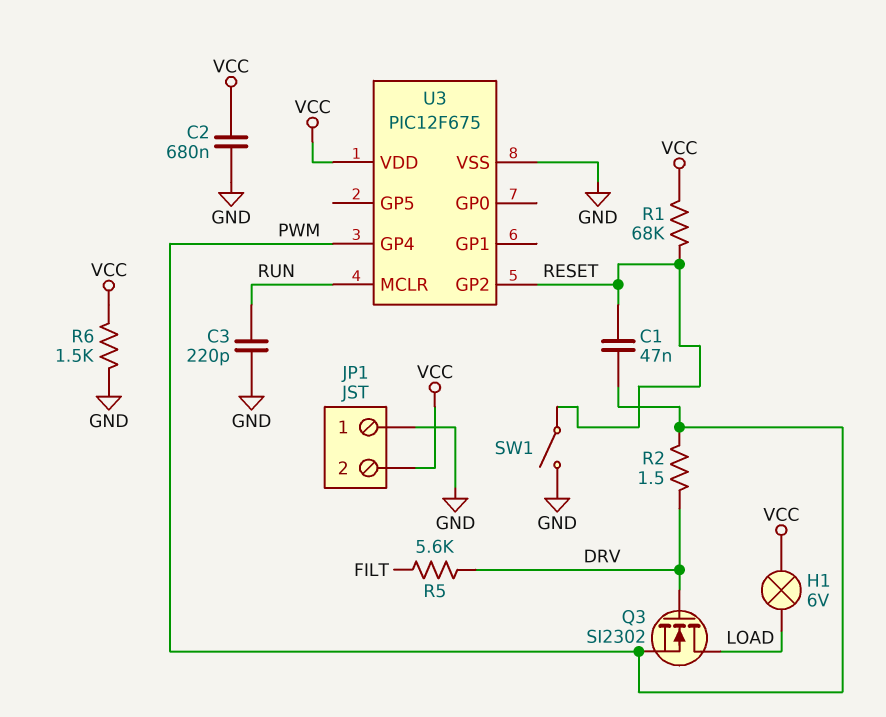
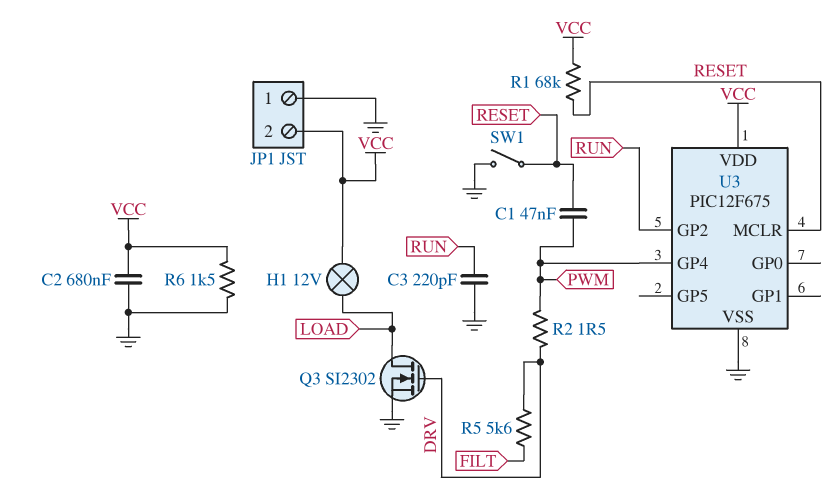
H1: lamp 6V (LOAD, VCC) -> lamp 12V (LOAD, VCC)
Q3: NMOS SI2302 (G DRV, D LOAD, S PWM) -> NMOS SI2302 (G DRV, D LOAD, S GND)
U3 pin GP2: RESET -> RUN
U3 pin MCLR: RUN -> RESET

